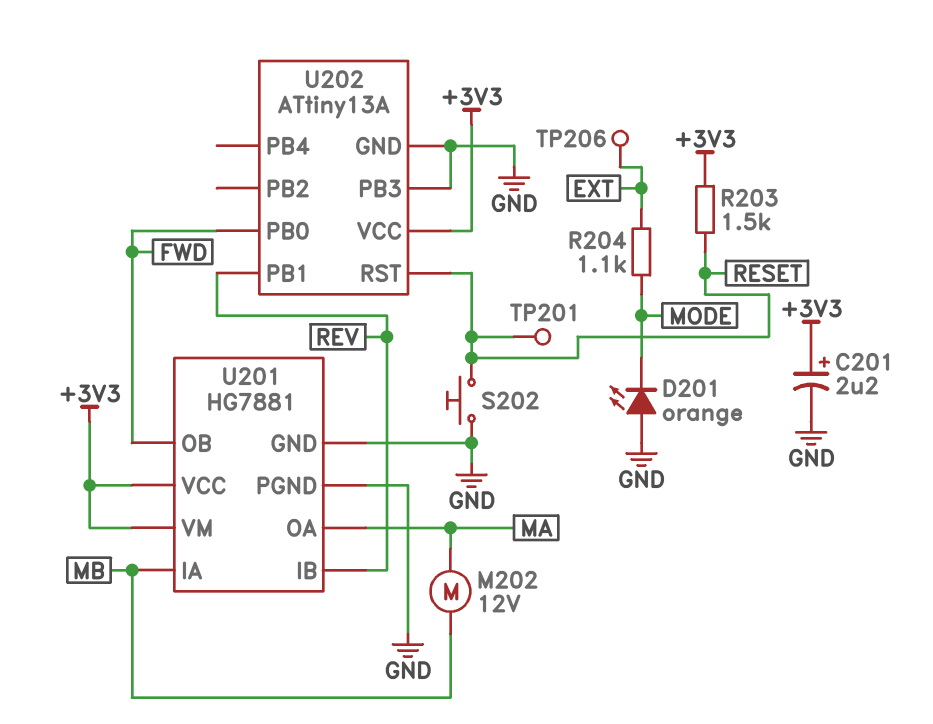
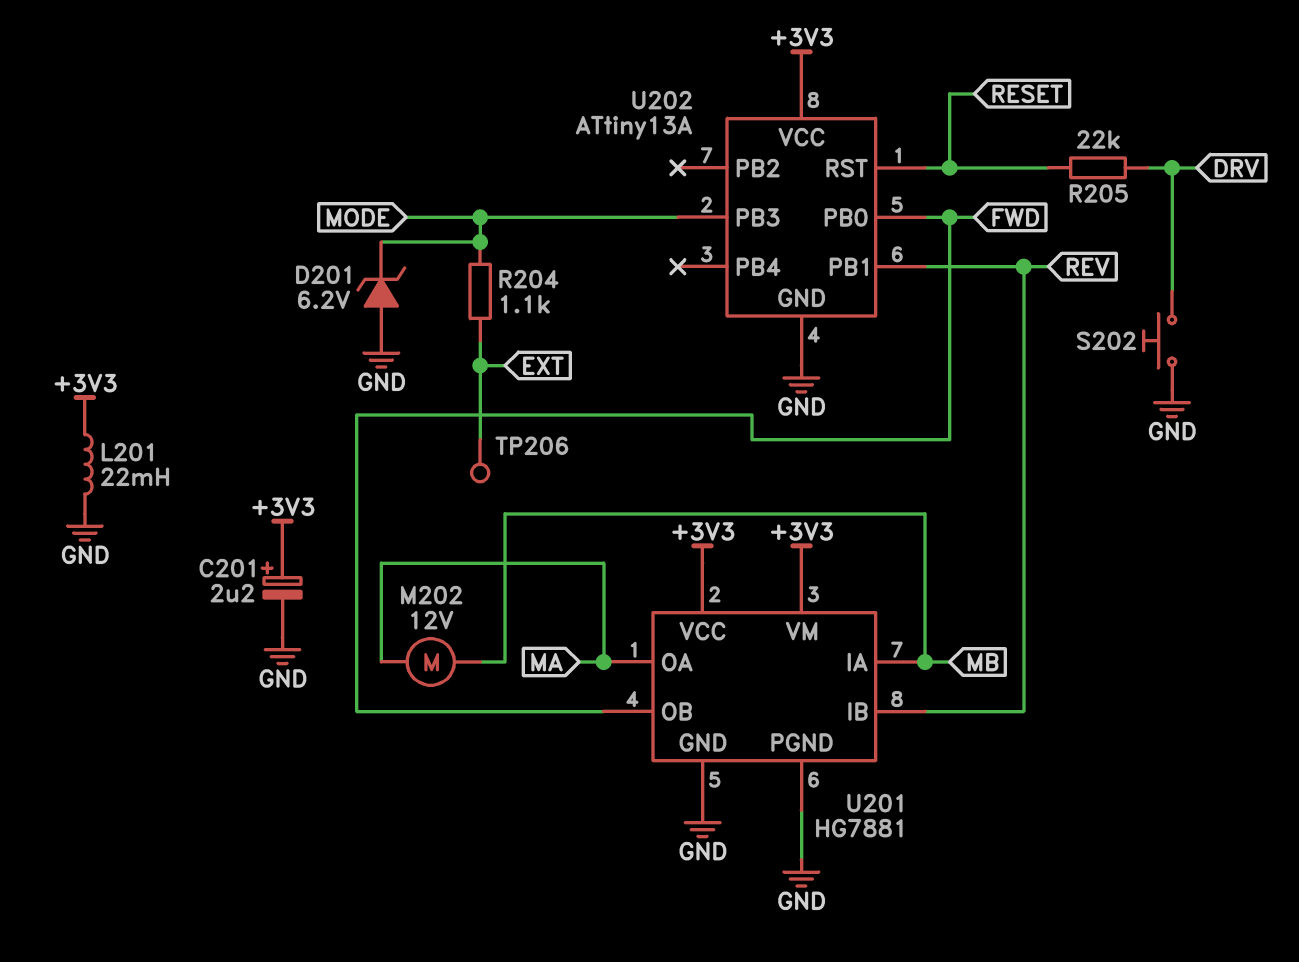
D201: LED orange (A GND, K MODE) -> zener 6.2V (A GND, K MODE)
L201: none -> 22mH (+3V3, GND)
R203: 1.5k (+3V3, RESET) -> none
R205: none -> 22k (DRV, RESET)
S202: button (GND, RESET) -> button (DRV, GND)
TP201: test point (RESET) -> none
U202 pin PB3: GND -> MODE

